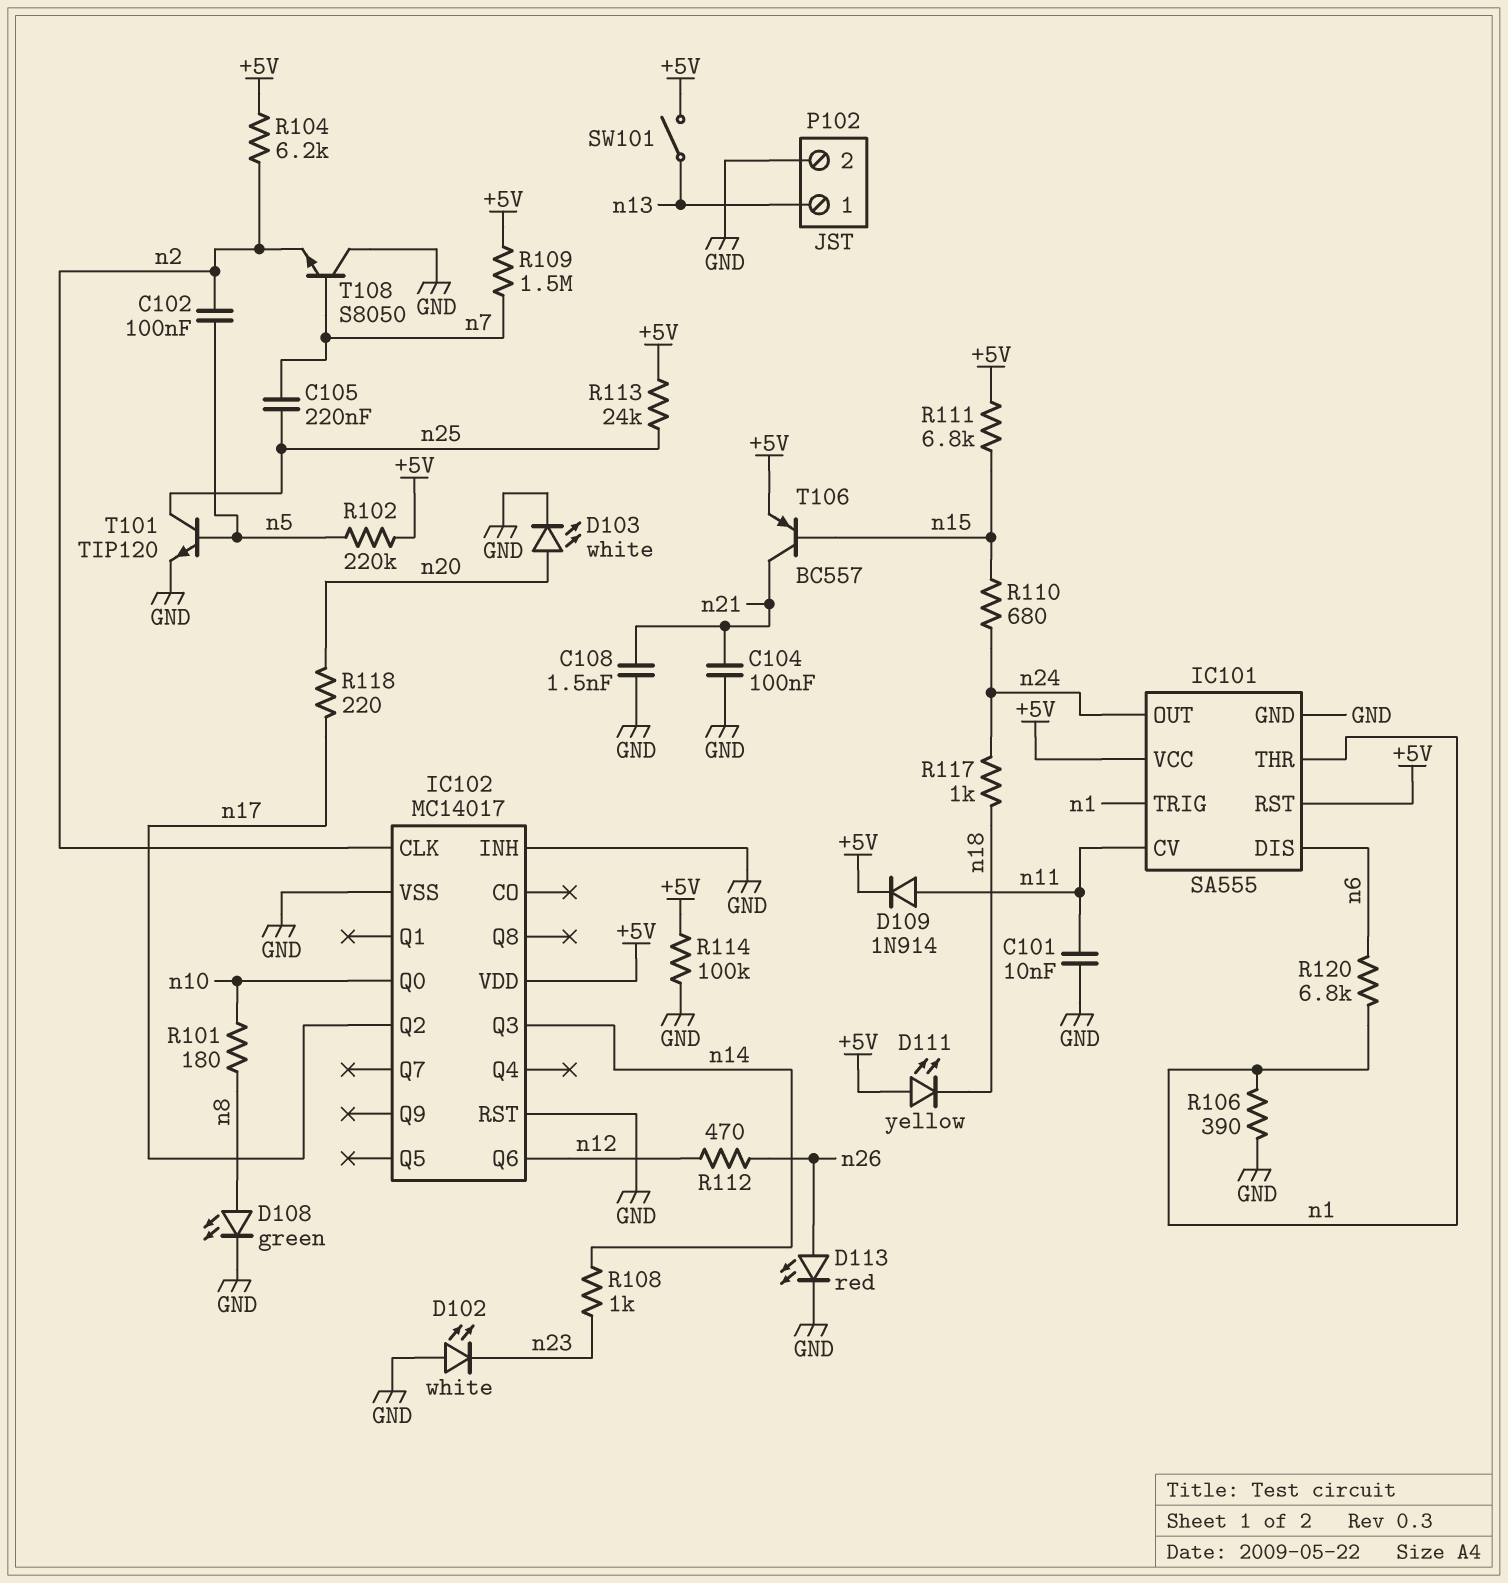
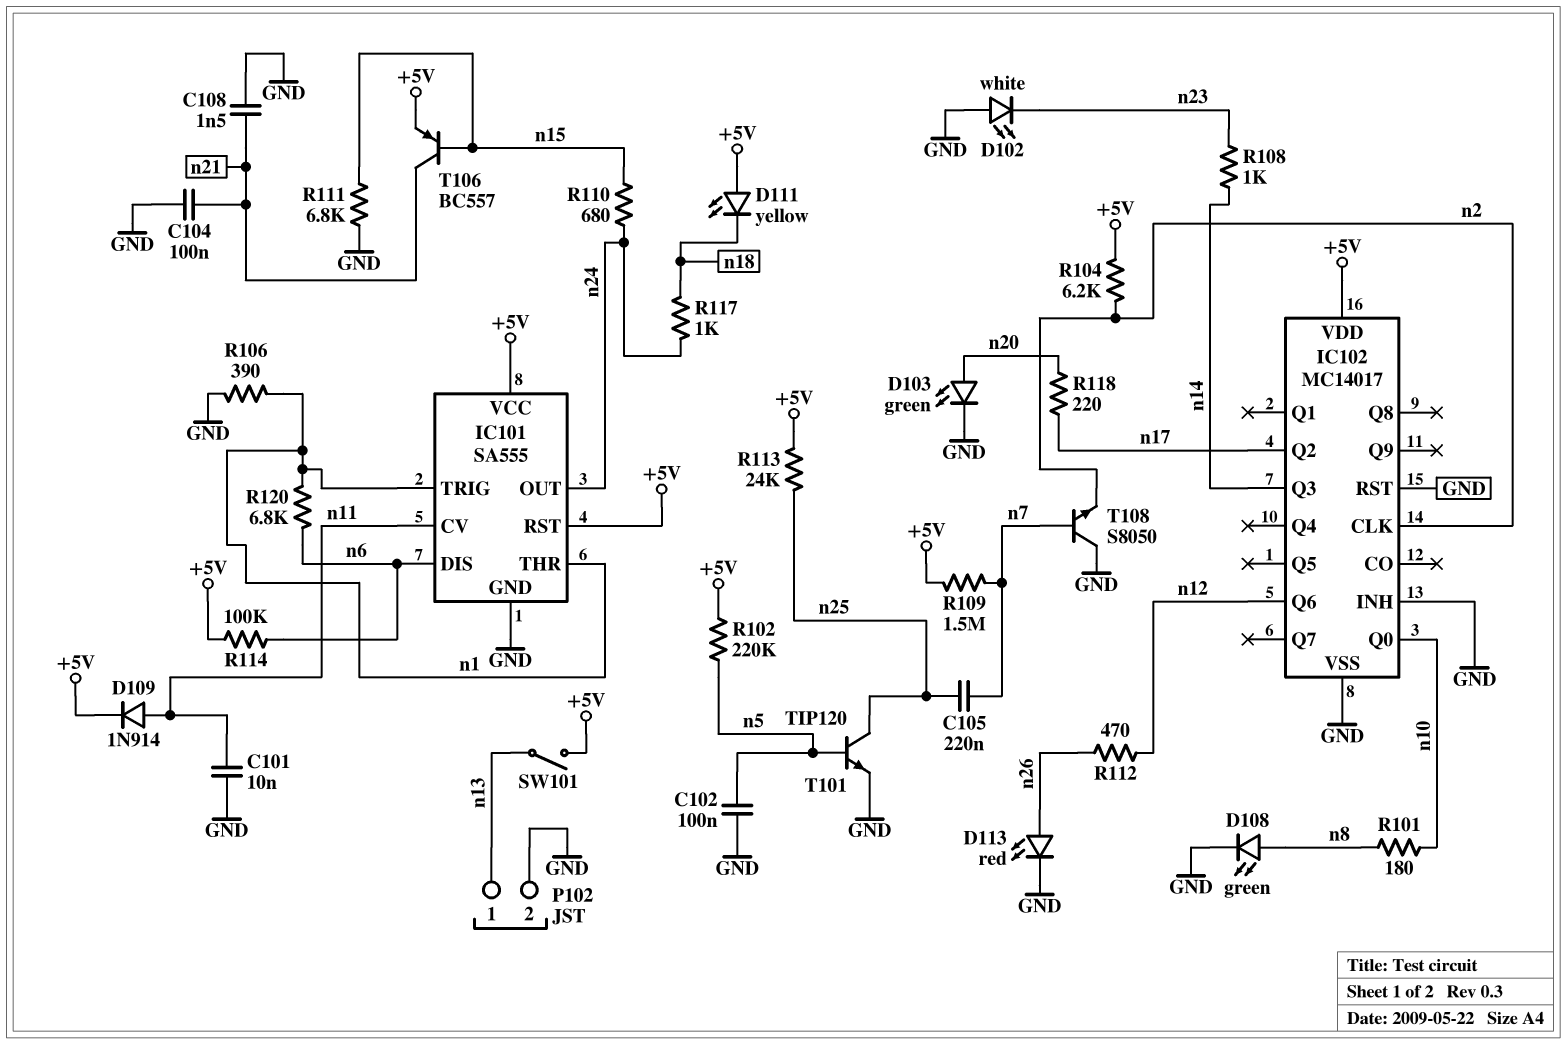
C102: 100nF (n2, n5) -> 100nF (GND, n5)
D103: LED white (A n20, K GND) -> LED green (A n20, K GND)
R111: 6.8k (+5V, n15) -> 6.8k (GND, n15)
R114: 100k (+5V, GND) -> 100k (+5V, n6)

